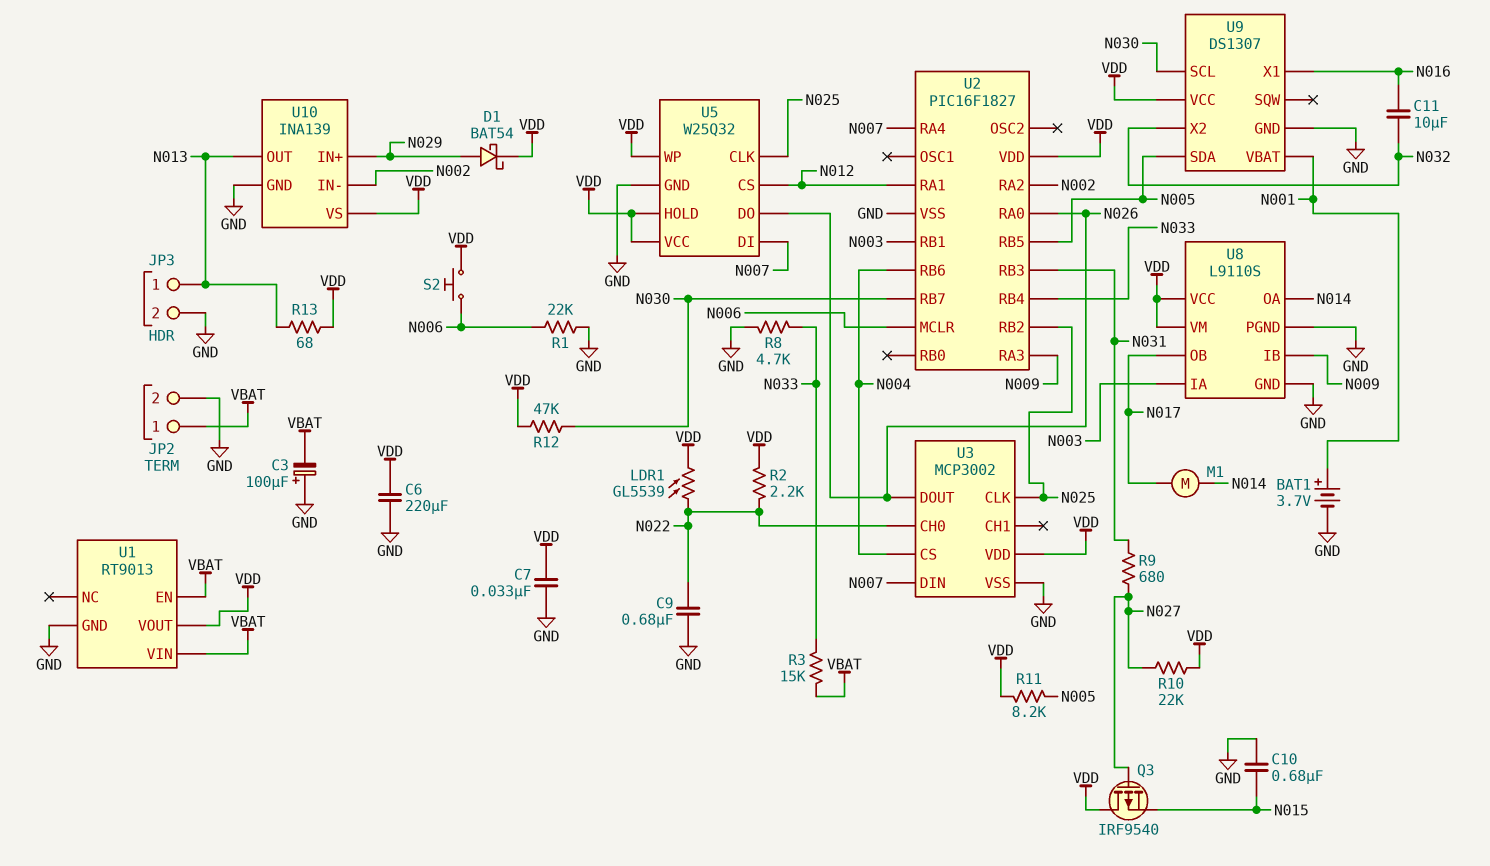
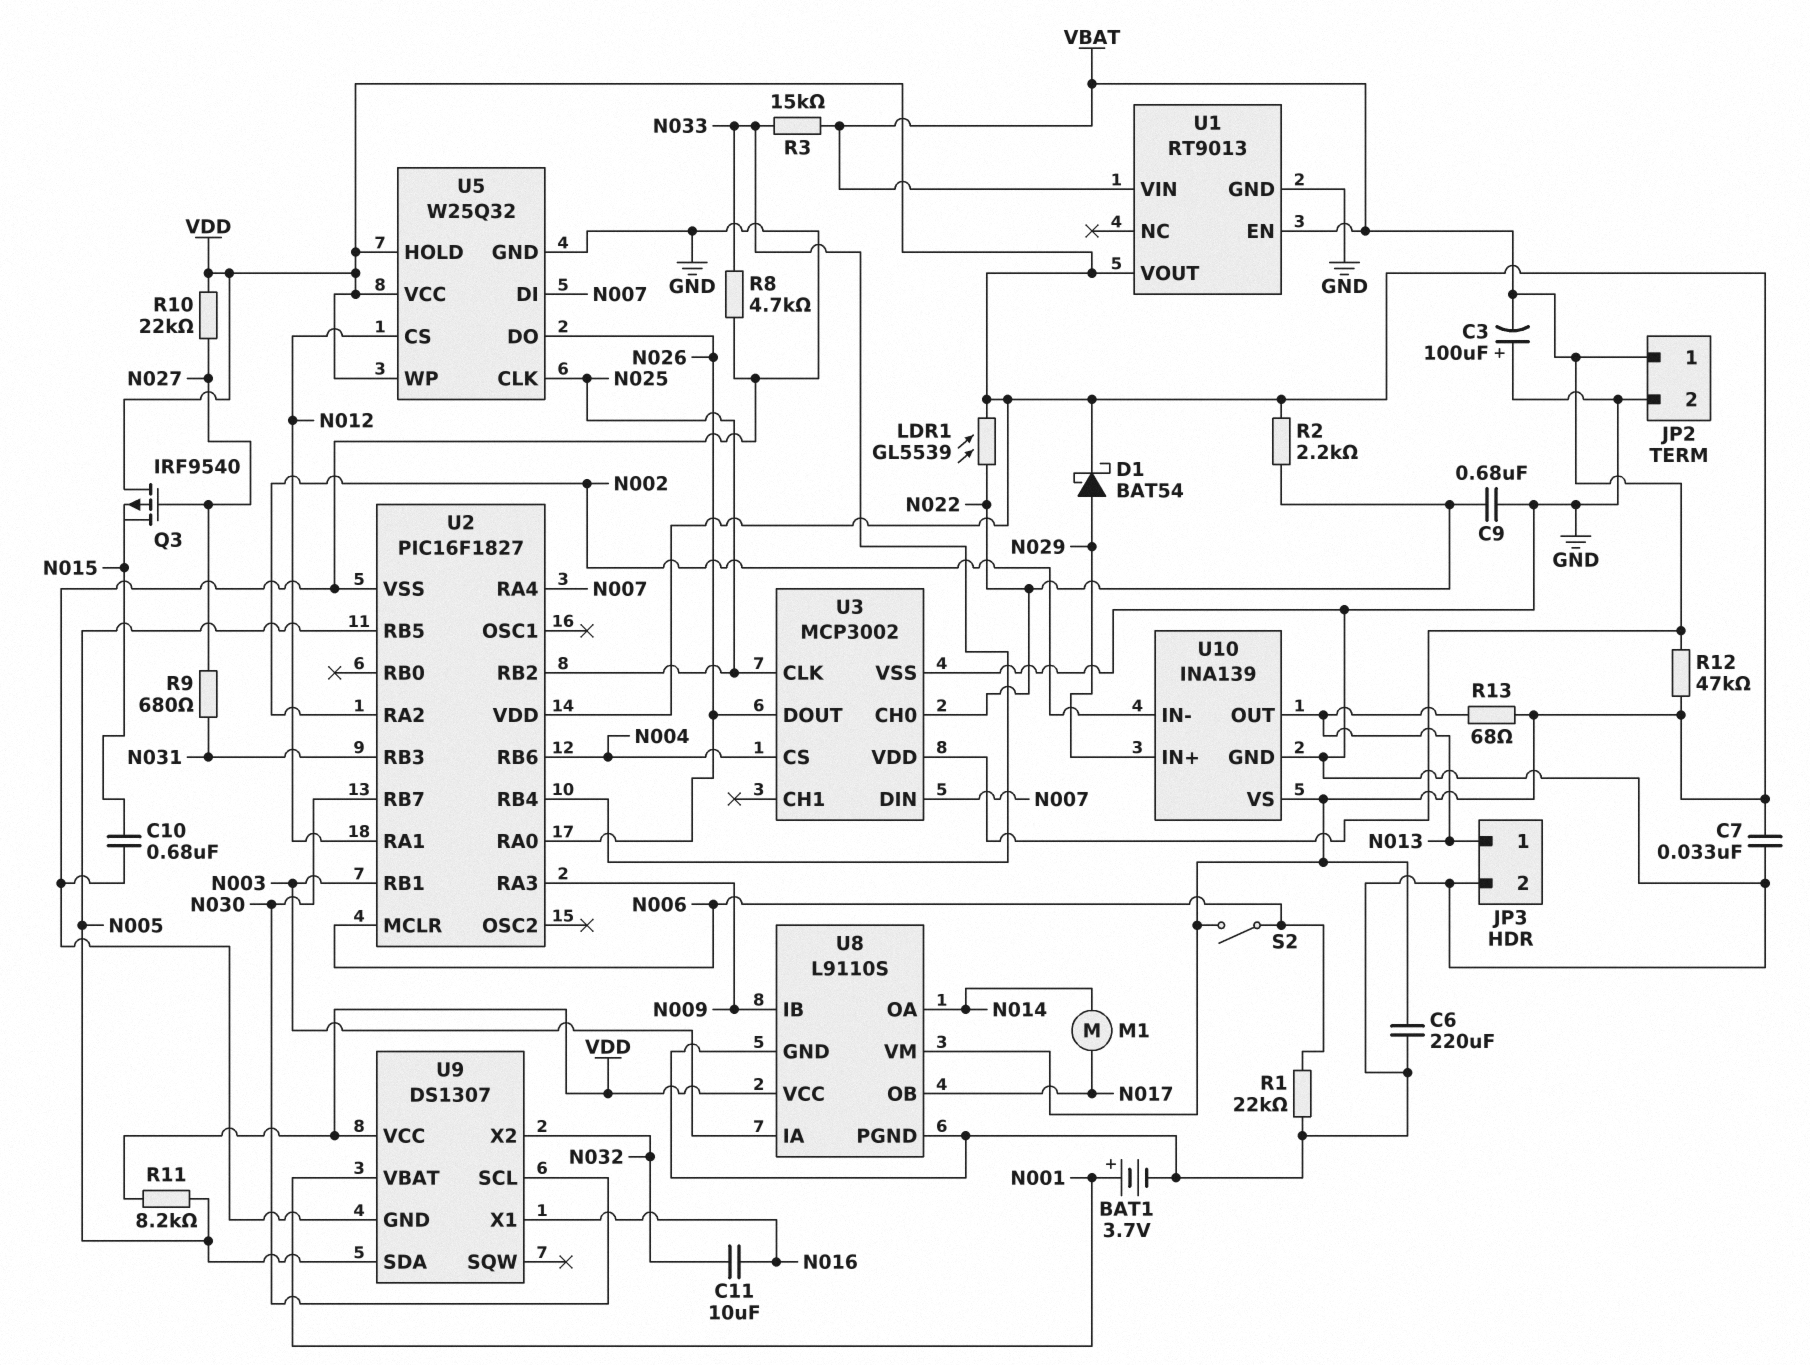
R12: 47k (N030, VDD) -> 47k (VBAT, VDD)
S2: button (N006, VDD) -> switch (N006, VDD)
U3 pin VDD: VDD -> VBAT

